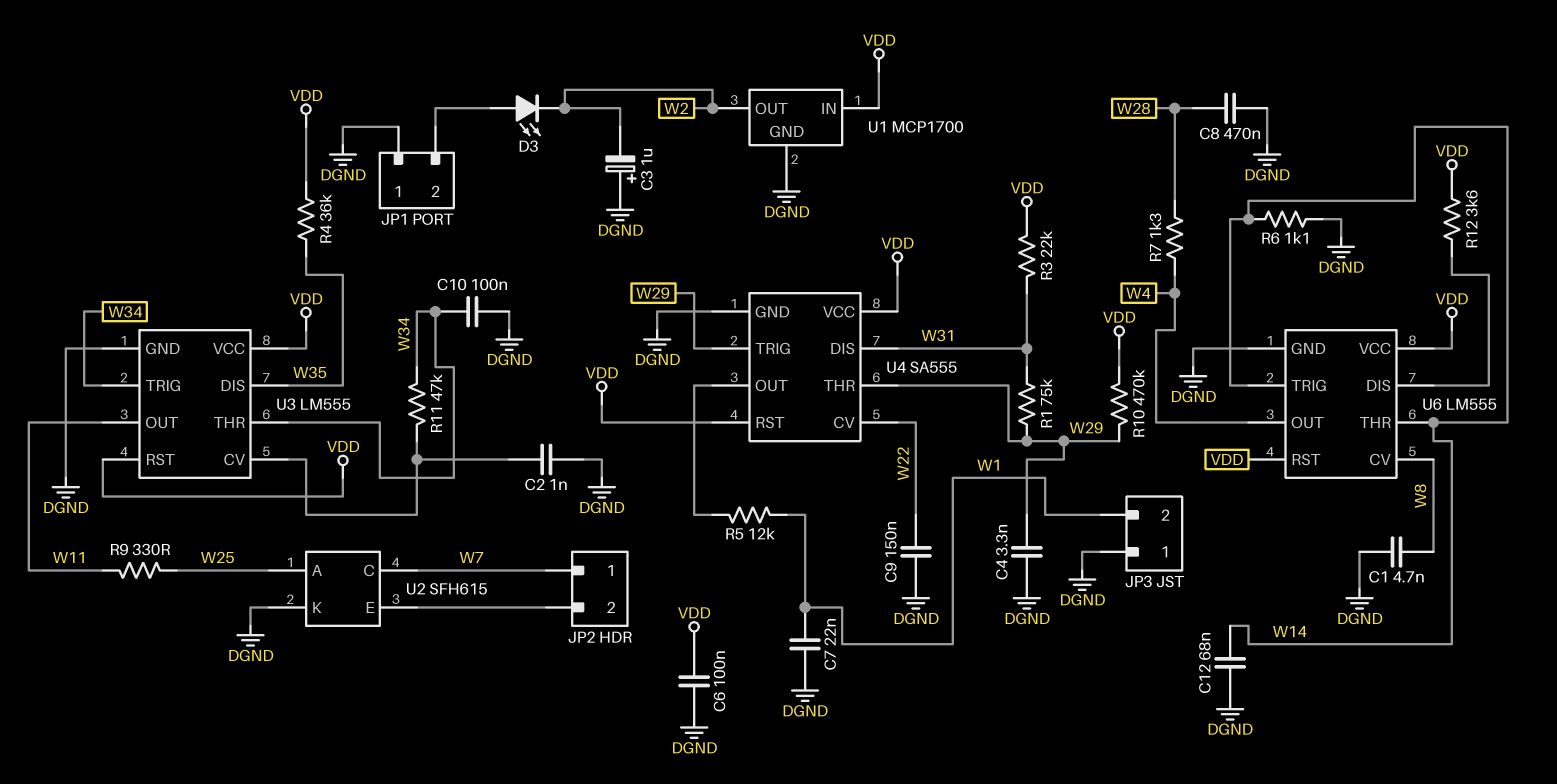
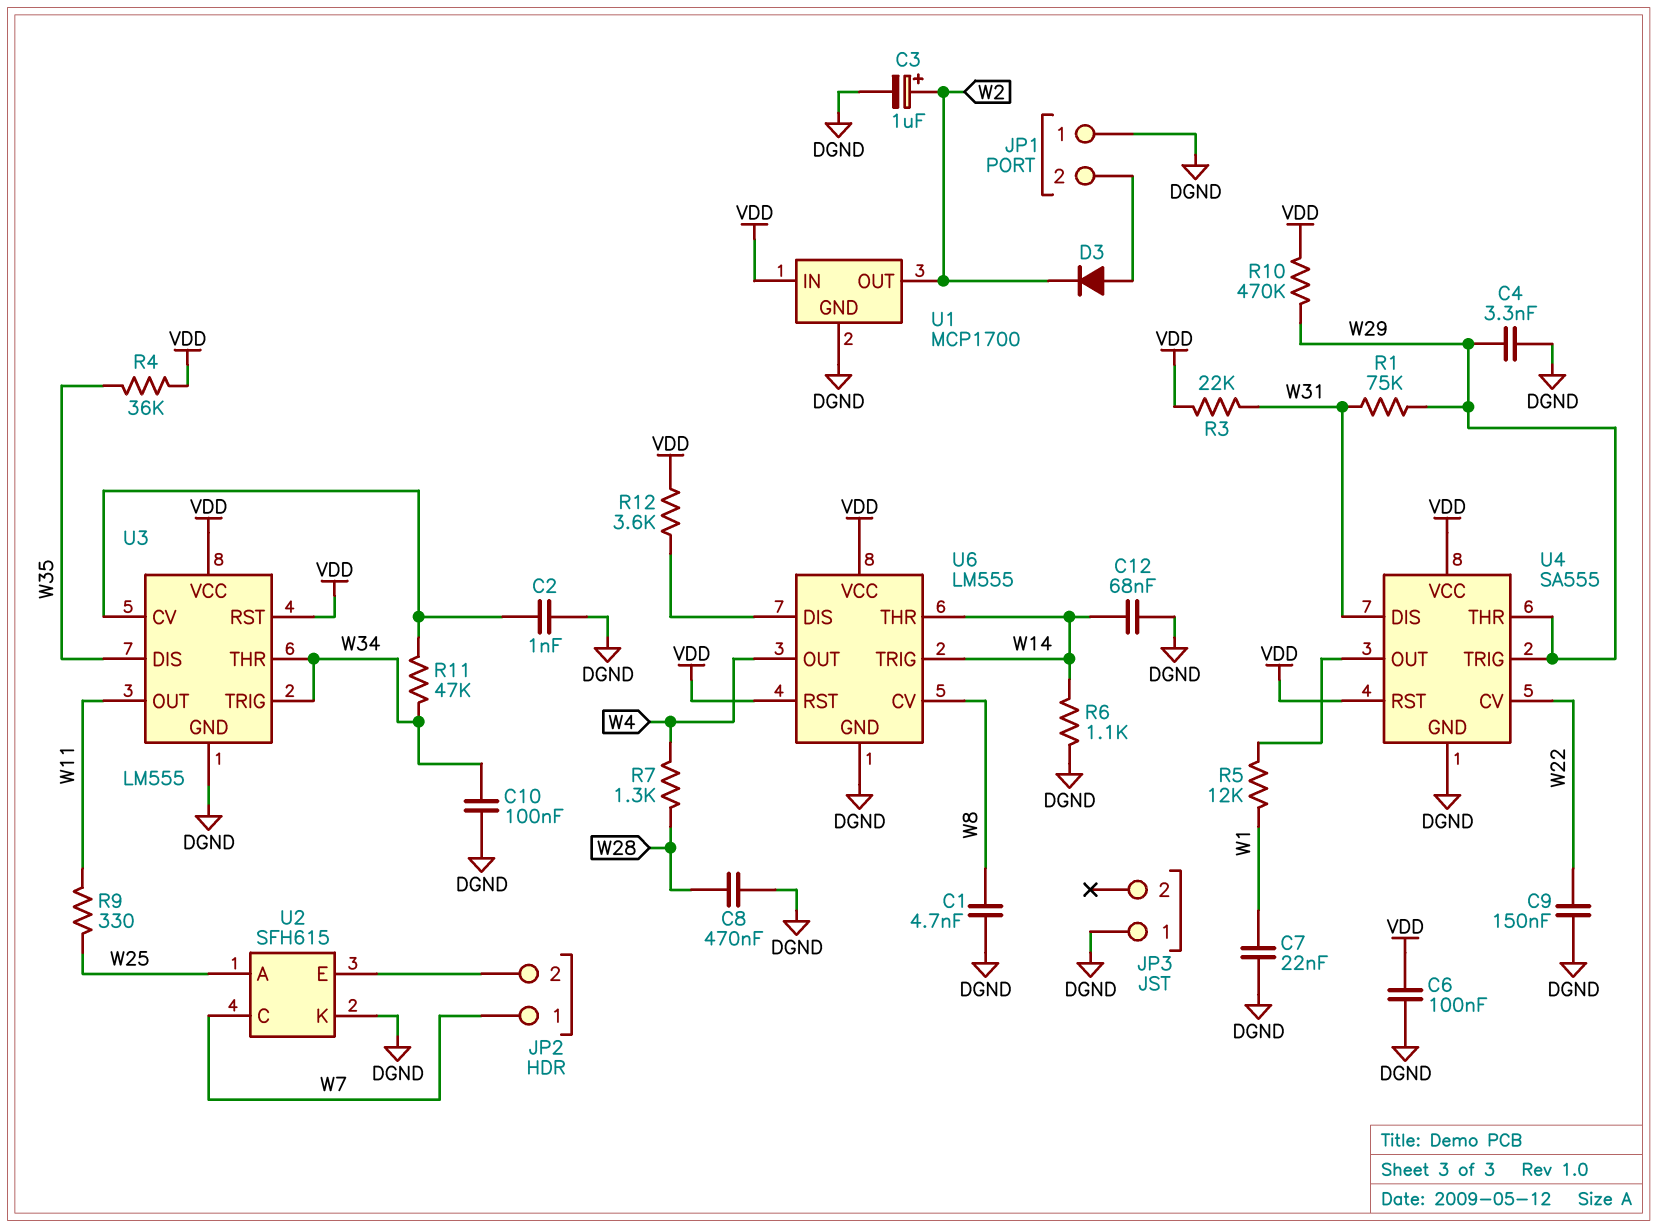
C3: 1uF (plus DGND, minus W2) -> 1uF (plus W2, minus DGND)
D3: LED (A JP1/2, K W2) -> diode (A JP1/2, K W2)
JP3 pin 2: W1 -> none

